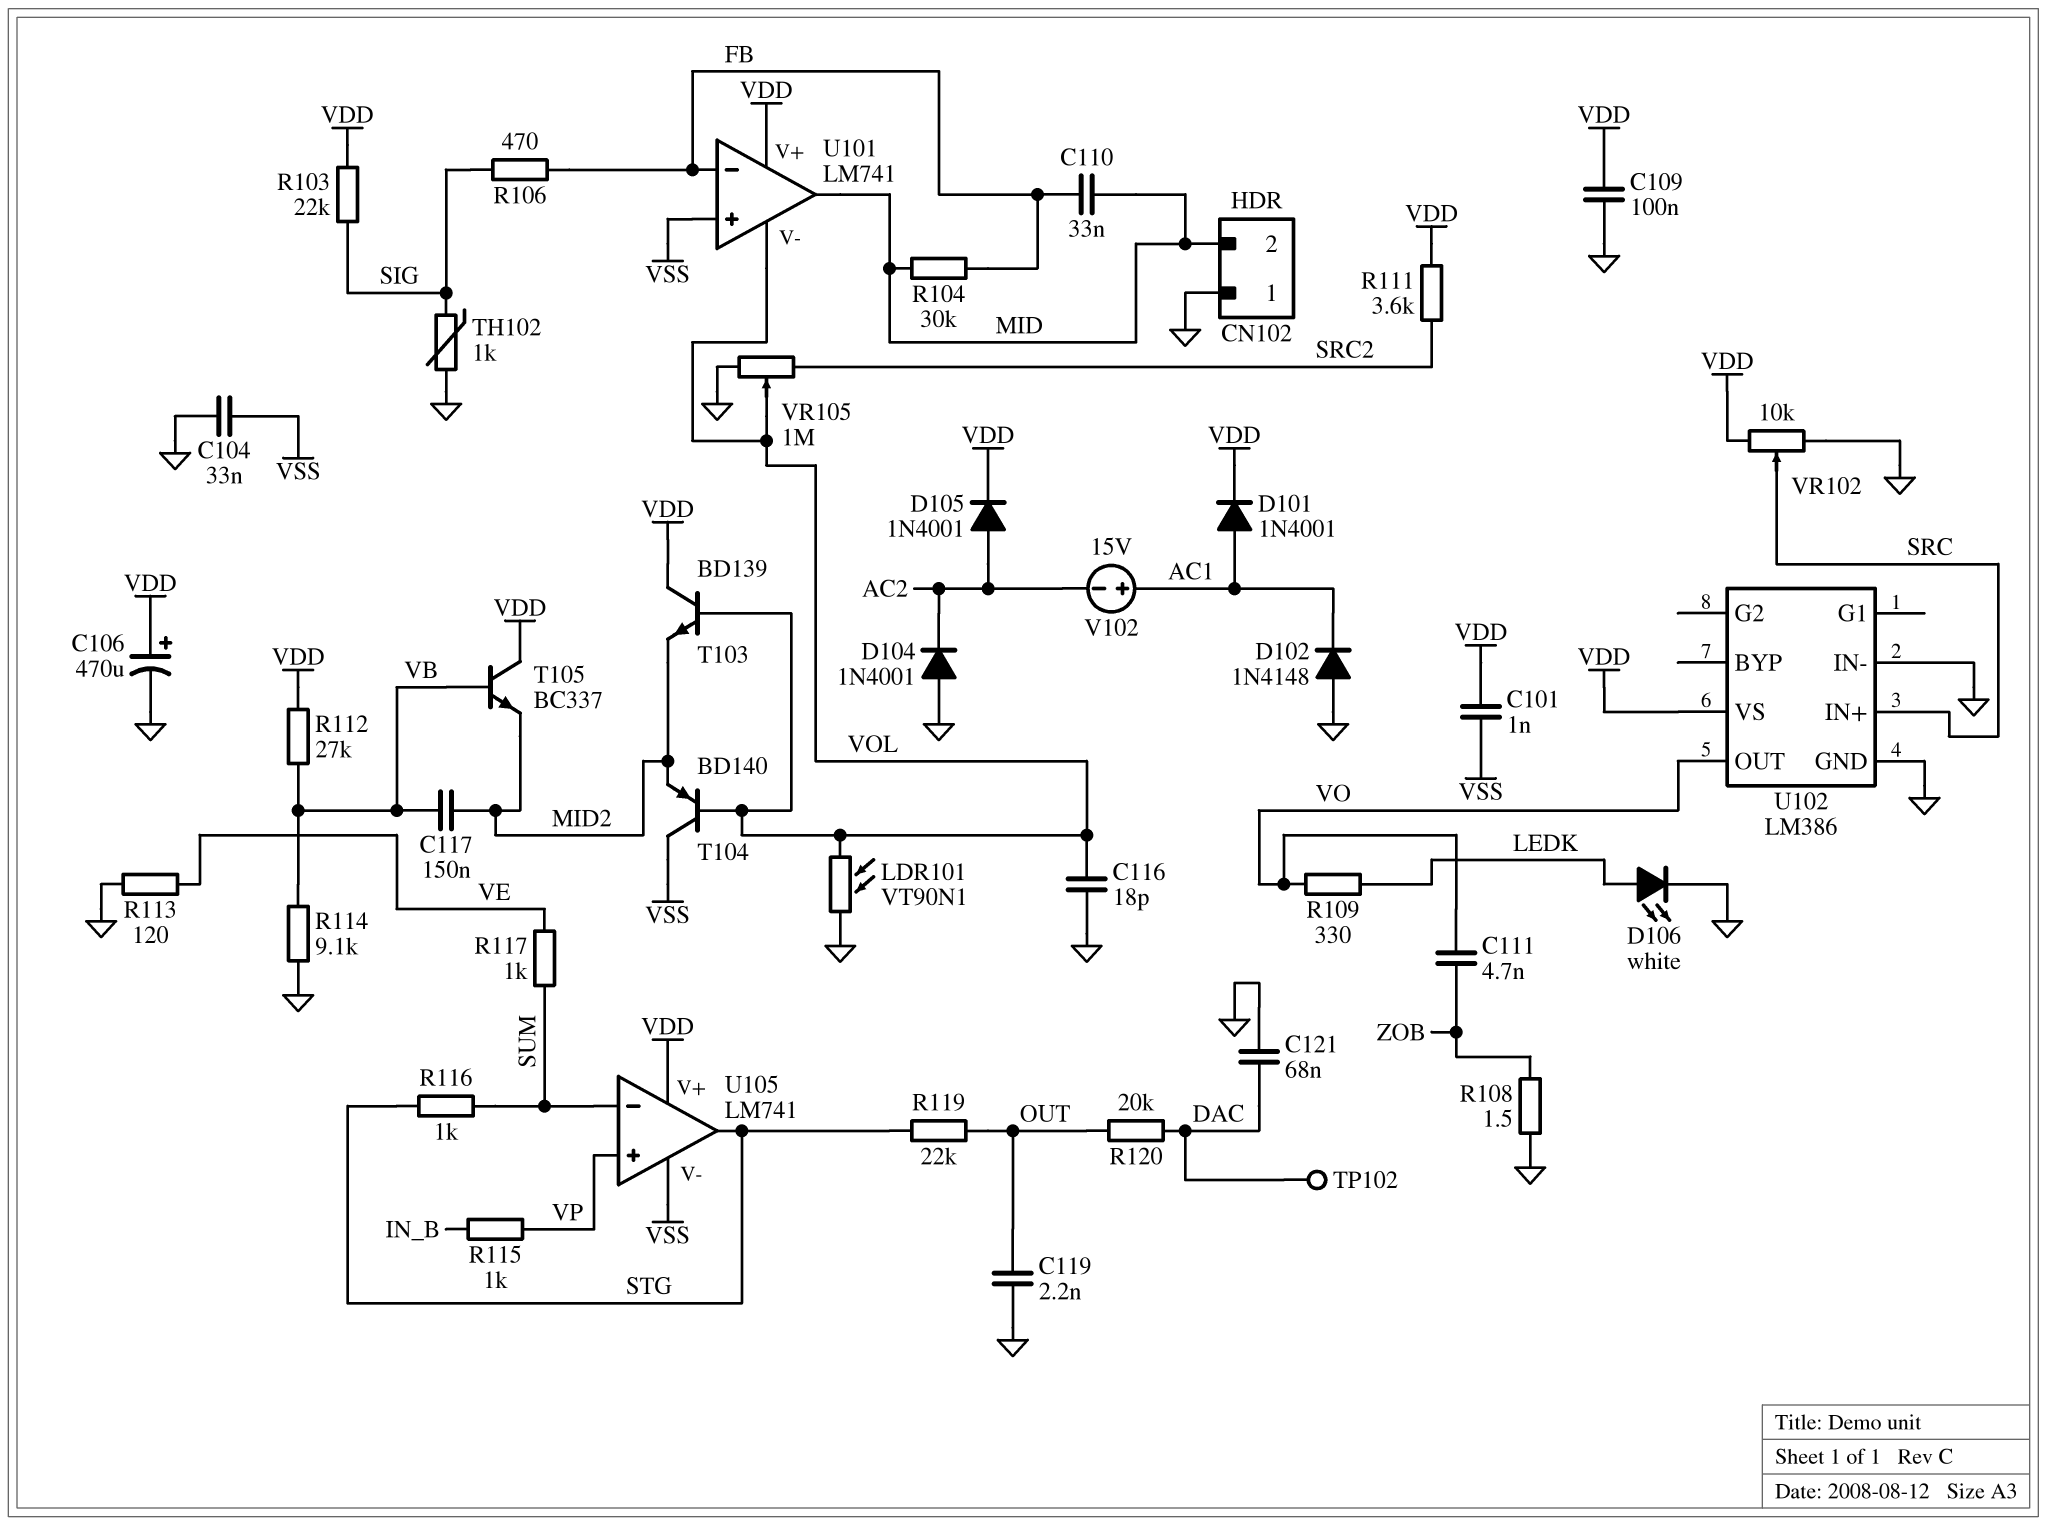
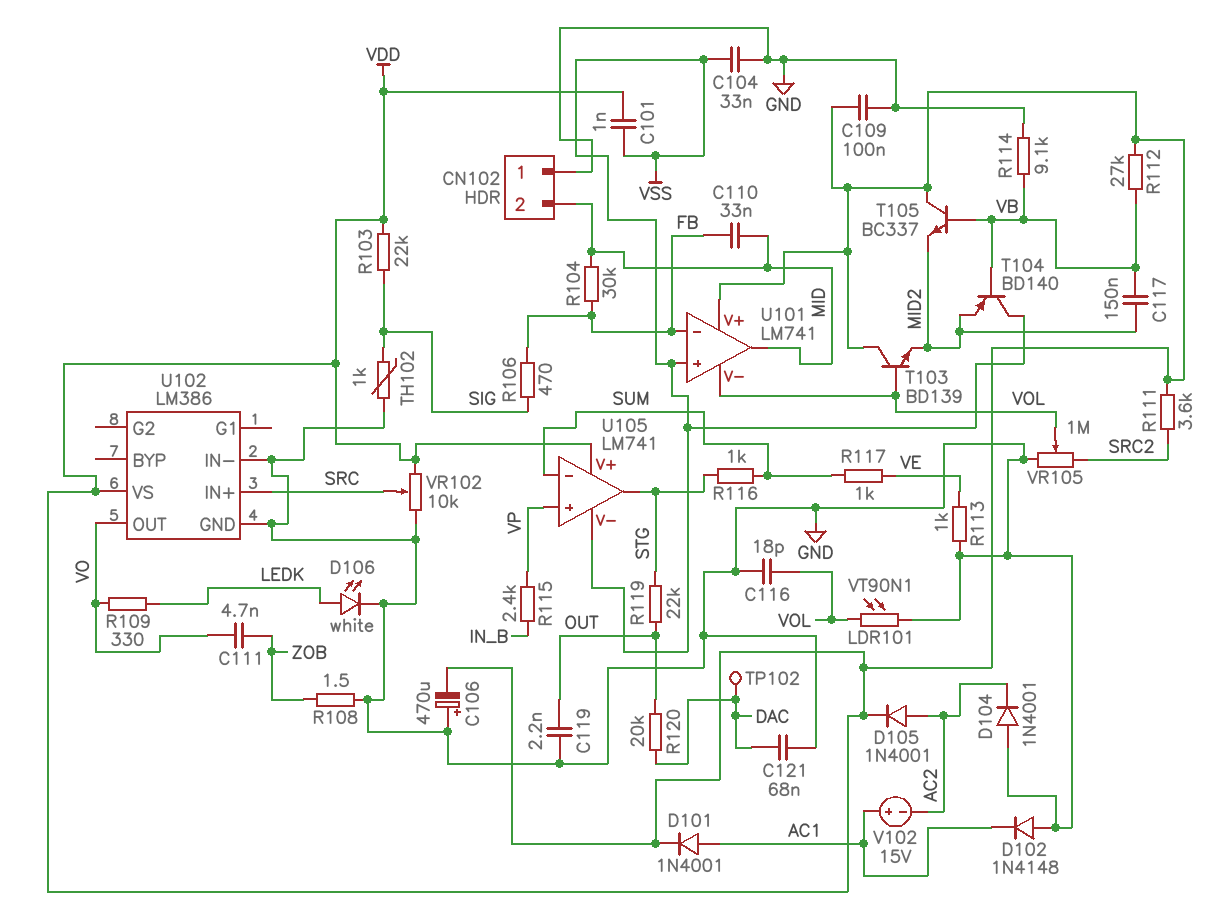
C106: 470uF (plus VDD, minus GND) -> 470uF (plus GND, minus VDD)
R113: 120 (GND, VE) -> 1k (GND, VE)
R115: 1k (IN_B, VP) -> 2.4k (IN_B, VP)
T104: PNP BD140 (B VOL, C VSS, E MID2) -> PNP BD140 (B VB, C VSS, E MID2)

